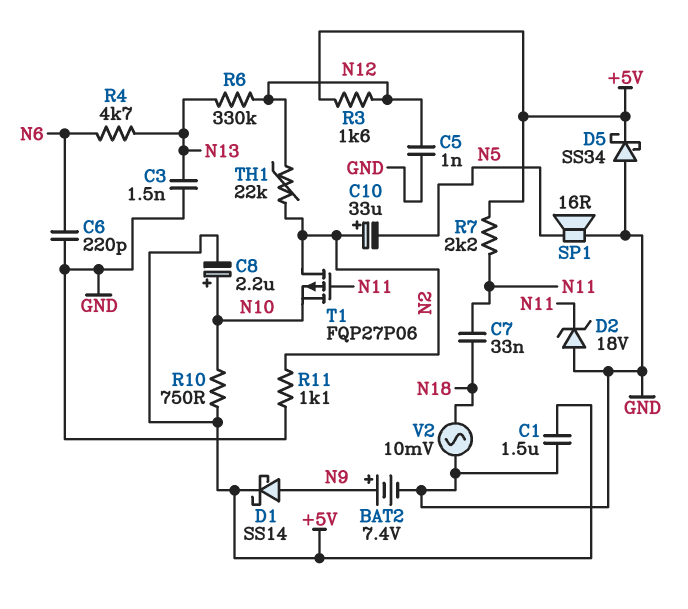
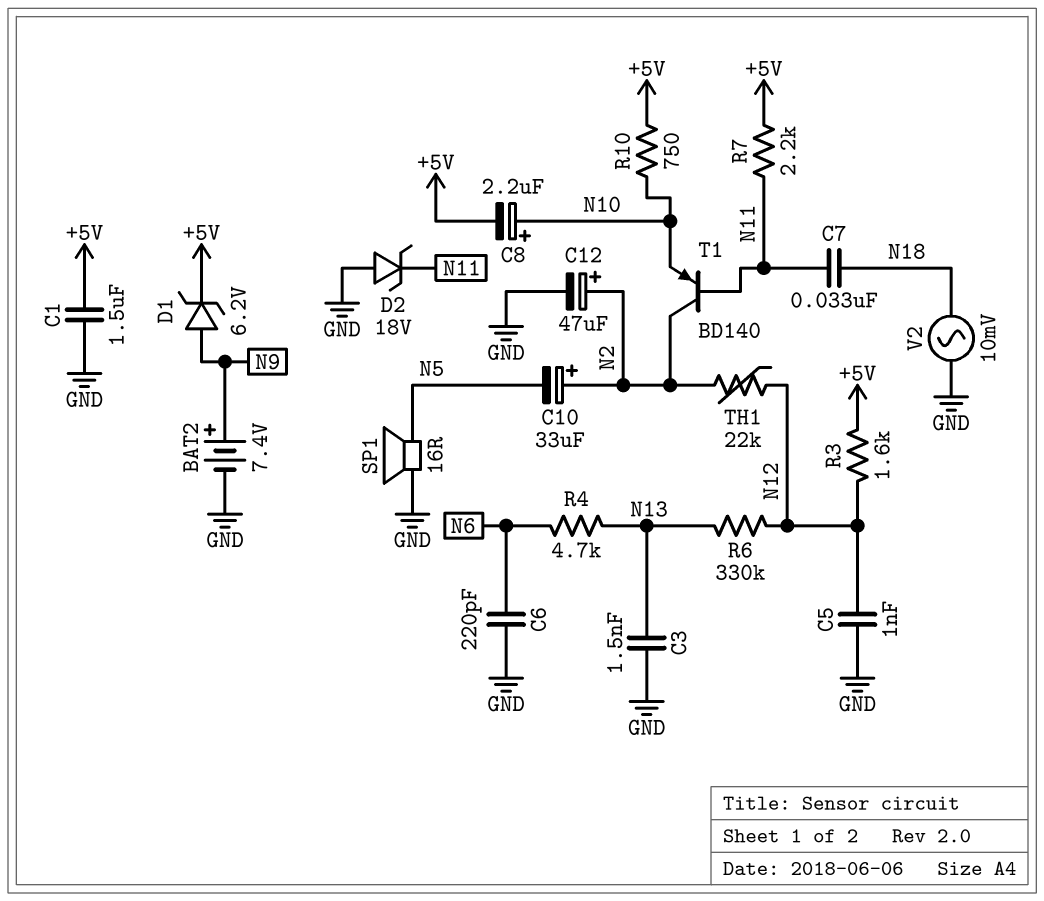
C12: none -> 47uF (plus N2, minus GND)
D1: schottky SS14 (A N9, K +5V) -> zener 6.2V (A N9, K +5V)
D5: schottky SS34 (A GND, K +5V) -> none
R11: 1.1k (GND, N2) -> none
T1: PMOS FQP27P06 (G N11, D N2, S N10) -> PNP BD140 (B N11, C N2, E N10)

